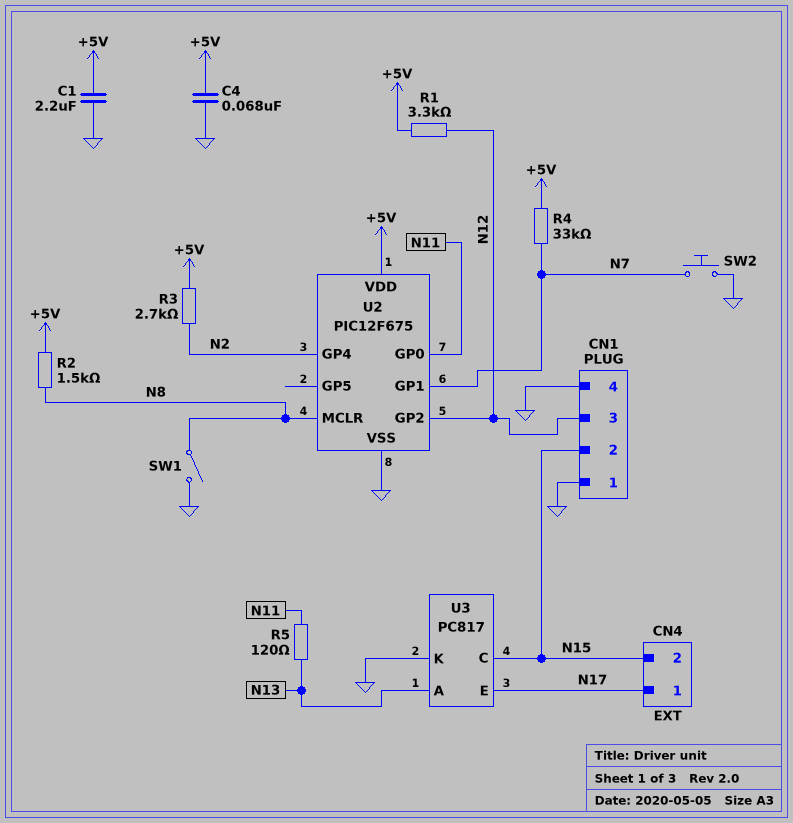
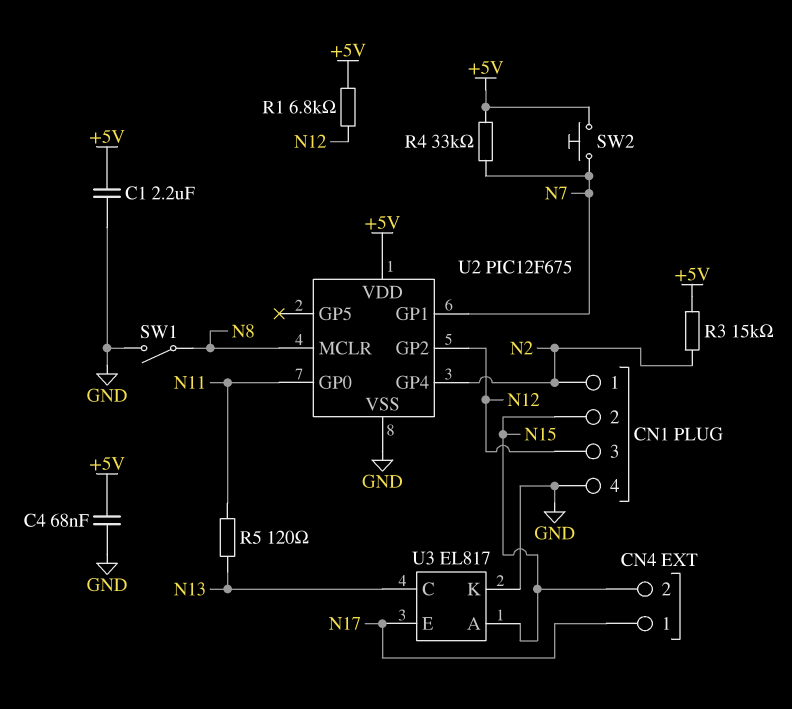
CN1 pin 1: GND -> N2
R1: 3.3k (+5V, N12) -> 6.8k (+5V, N12)
R2: 1.5k (+5V, N8) -> none
R3: 2.7k (+5V, N2) -> 15k (+5V, N2)
SW2: button (GND, N7) -> button (+5V, N7)
U3: PC817 -> EL817
U3 pin A: N13 -> N15
U3 pin C: N15 -> N13

